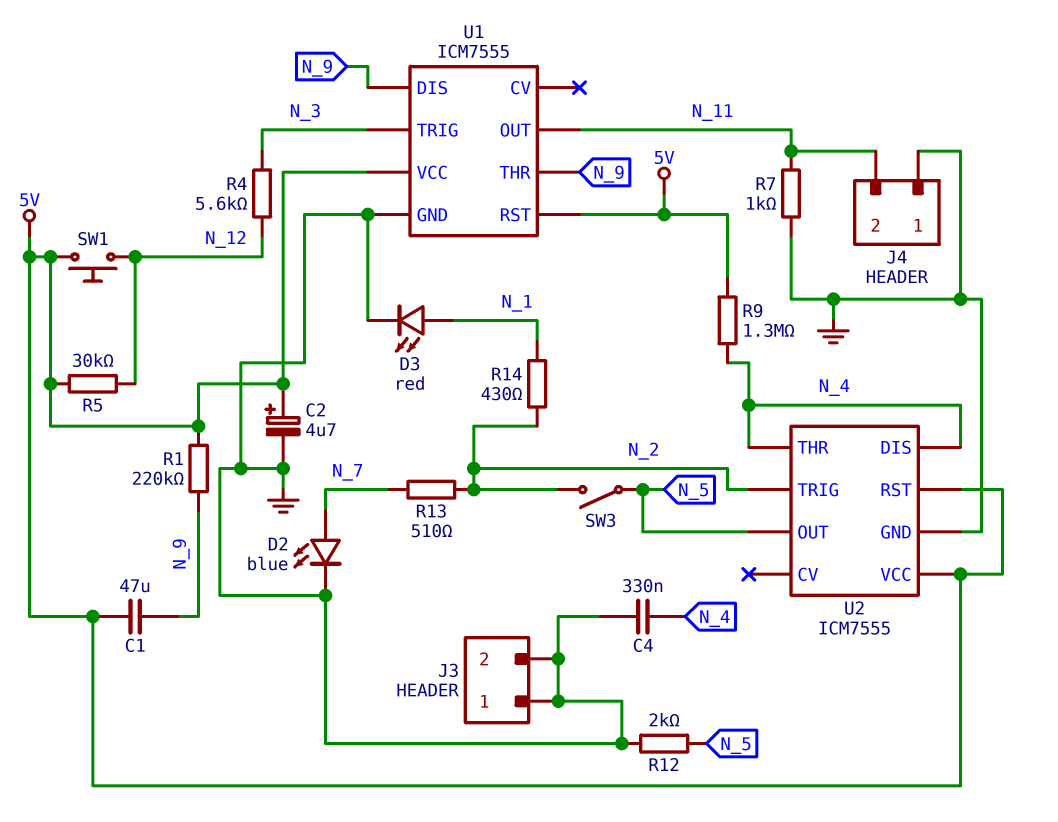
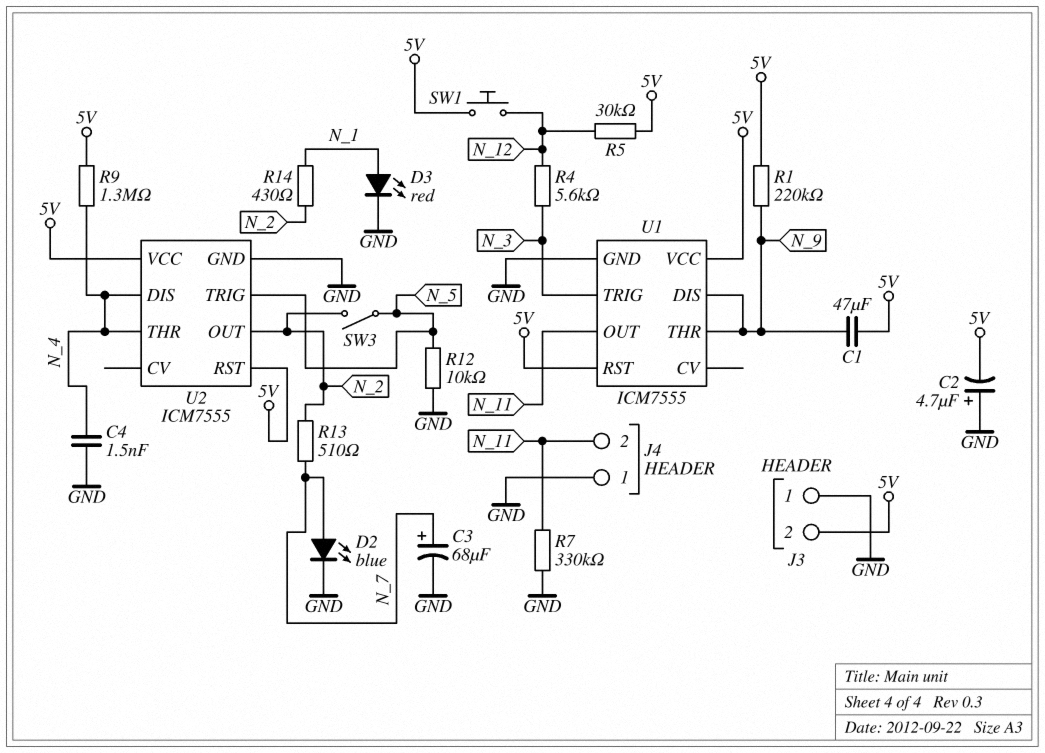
C2: 4.7uF (plus 5V, minus GND) -> 4.7uF (plus GND, minus 5V)
C3: none -> 68uF (plus N_7, minus GND)
C4: 330nF (GND, N_4) -> 1.5nF (GND, N_4)
J3 pin 2: GND -> 5V
R7: 1k (GND, N_11) -> 330k (GND, N_11)
R12: 2k (GND, N_5) -> 10k (GND, N_5)
U2 pin OUT: N_5 -> N_2
U2 pin TRIG: N_2 -> N_5

